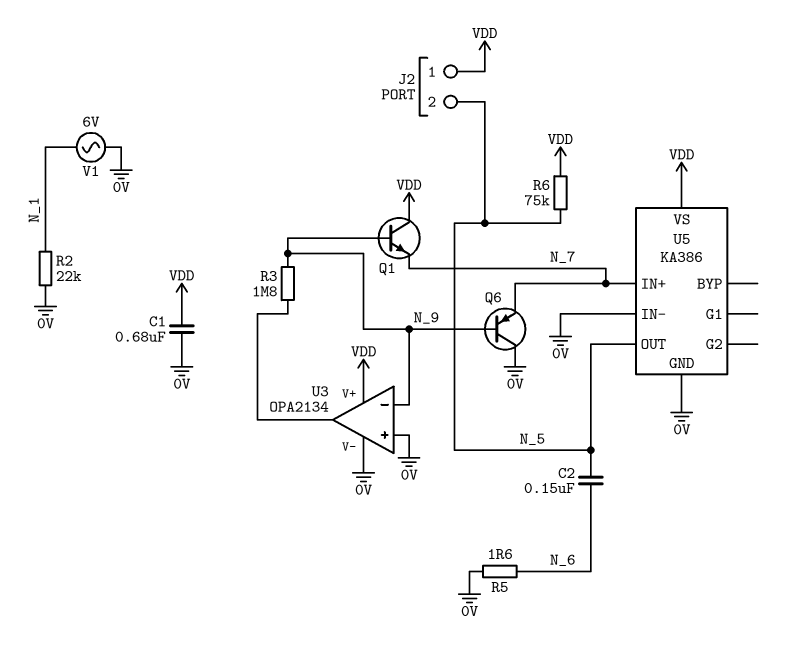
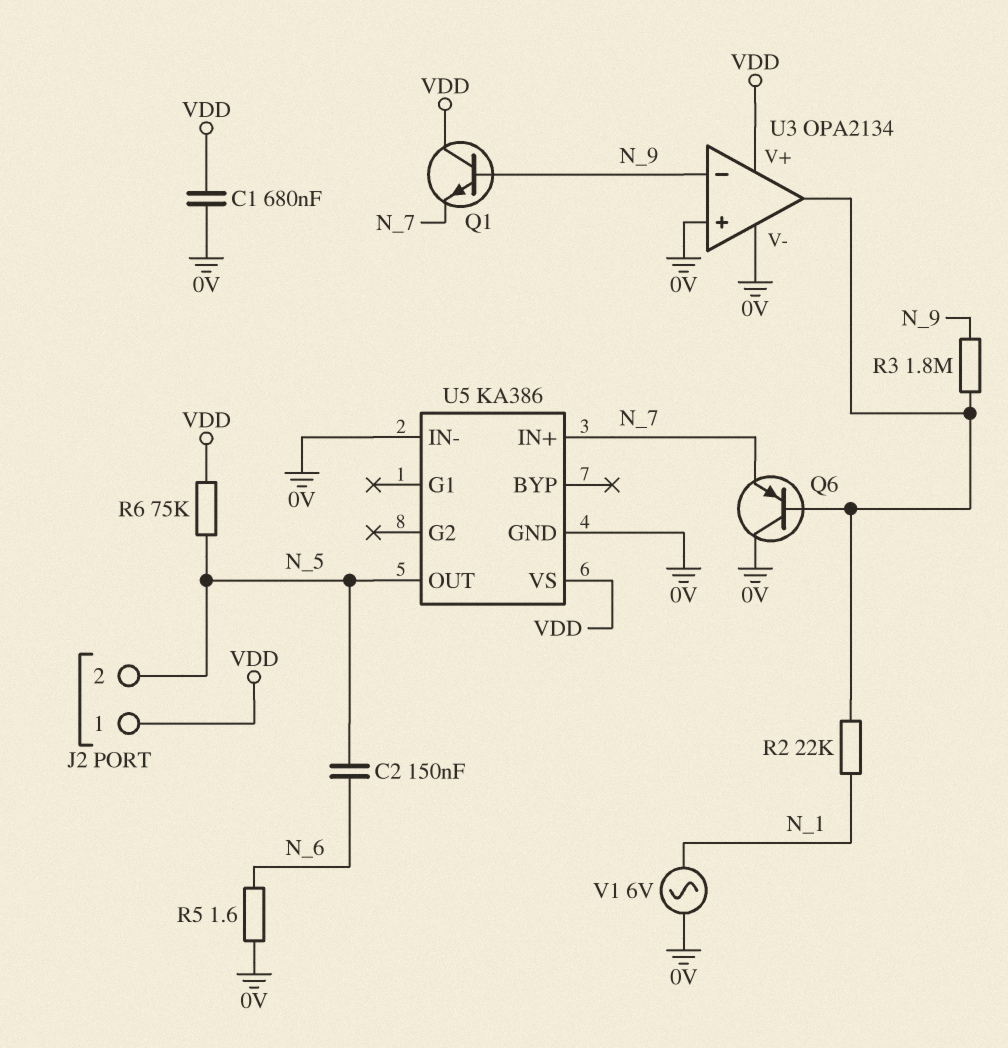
Q6: PNP (B N_9, C 0V, E N_7) -> PNP (B U3/out, C 0V, E N_7)
R2: 22k (0V, N_1) -> 22k (N_1, U3/out)

